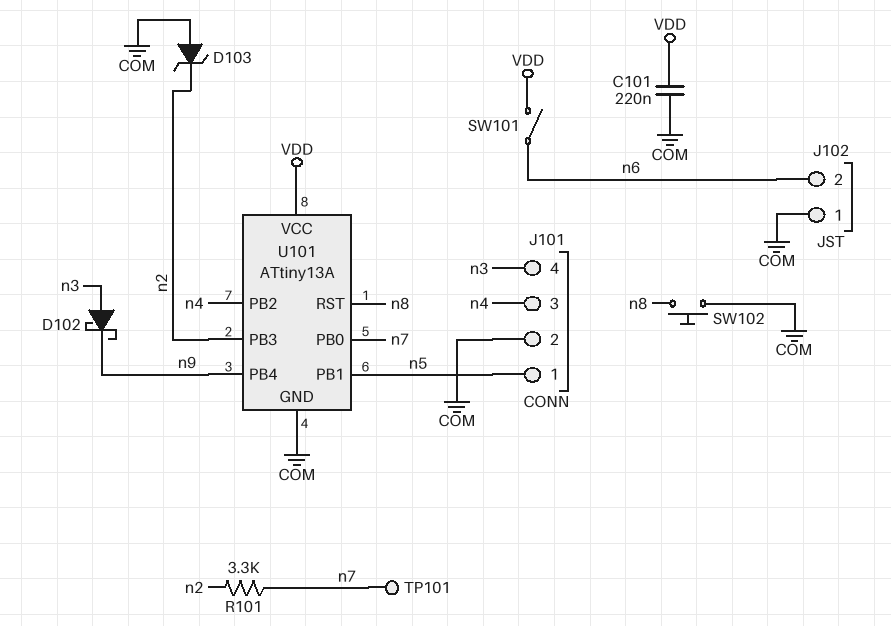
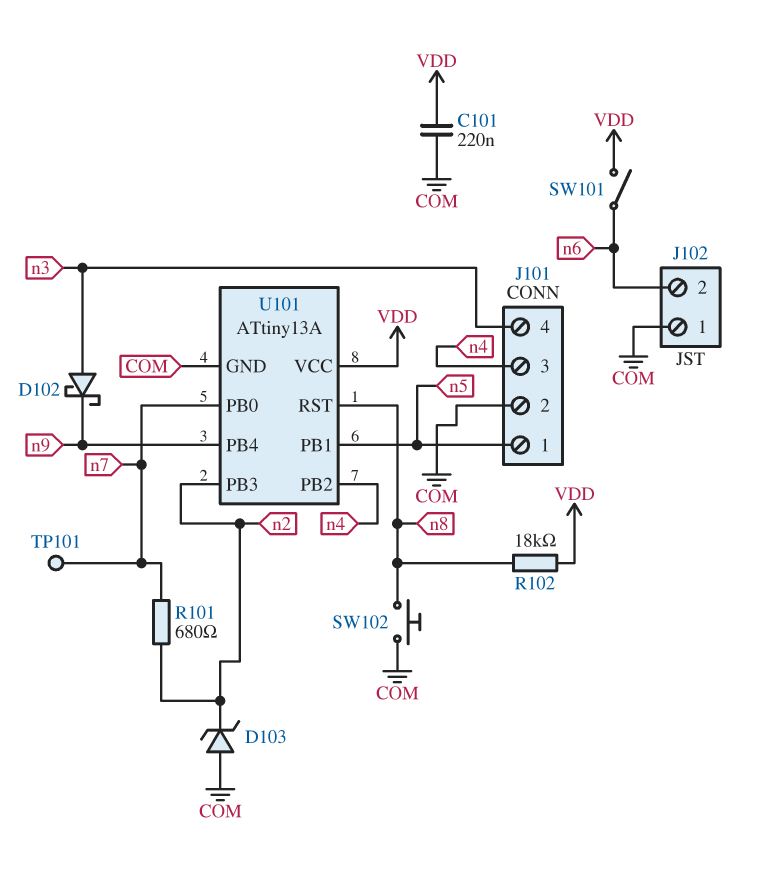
R101: 3.3k (n2, n7) -> 680 (n2, n7)
R102: none -> 18k (VDD, n8)

